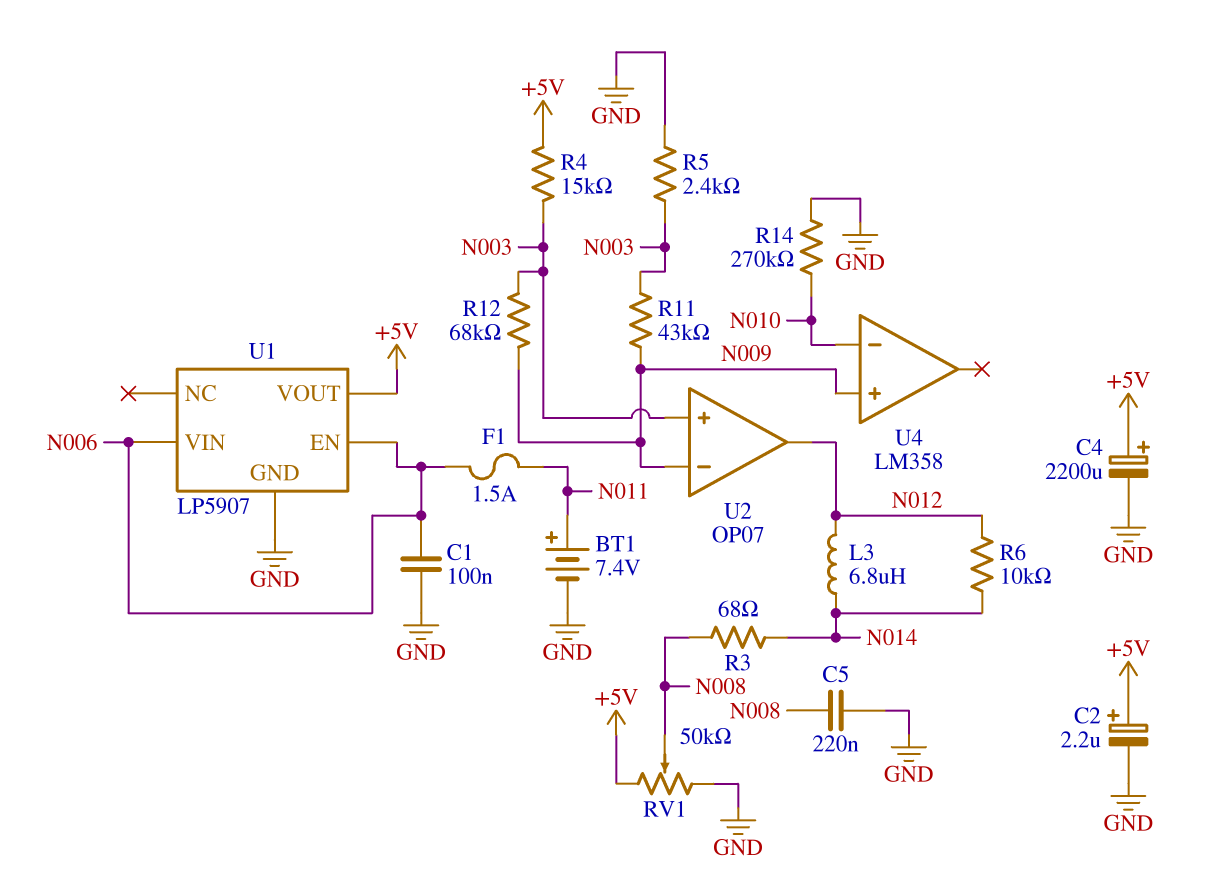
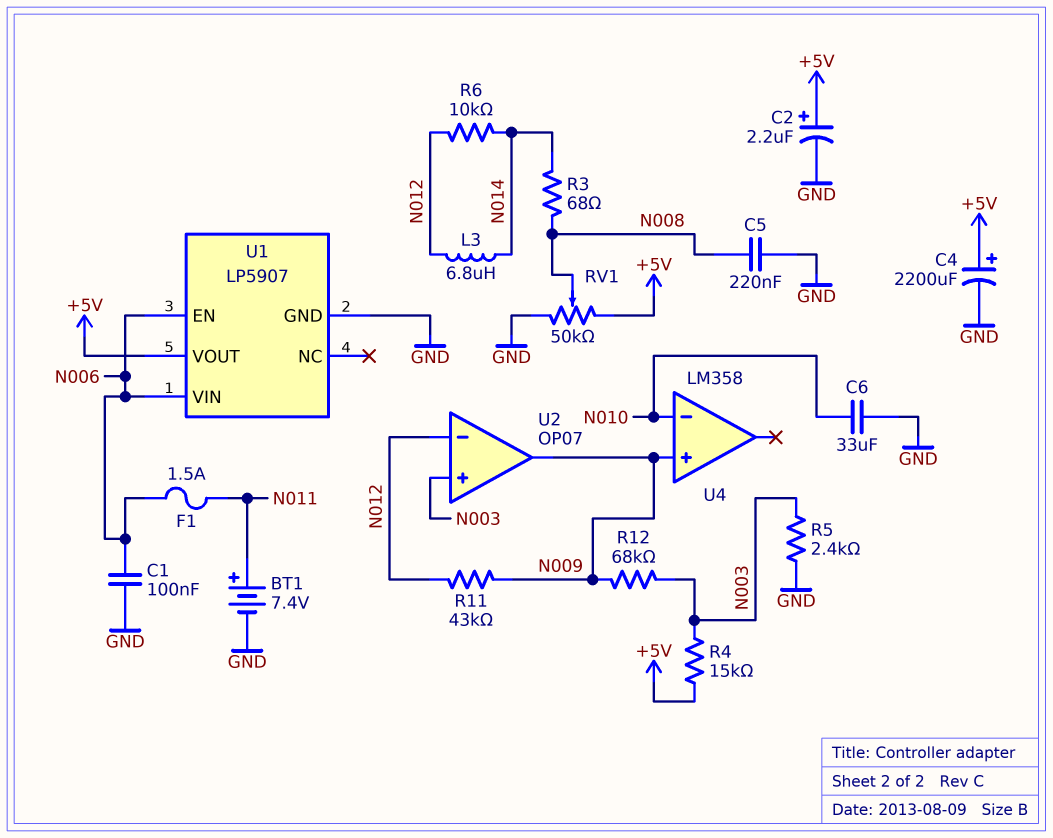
C6: none -> 33uF (GND, N010)
R11: 43k (N003, N009) -> 43k (N009, N012)
R14: 270k (GND, N010) -> none
U2 pin in-: N009 -> N012
U2 pin out: N012 -> N009

